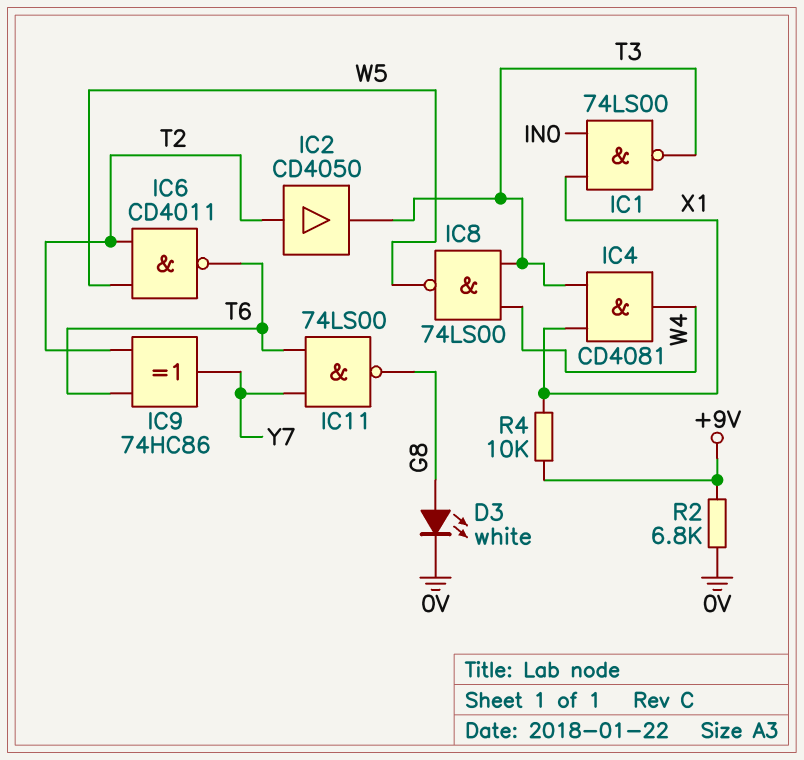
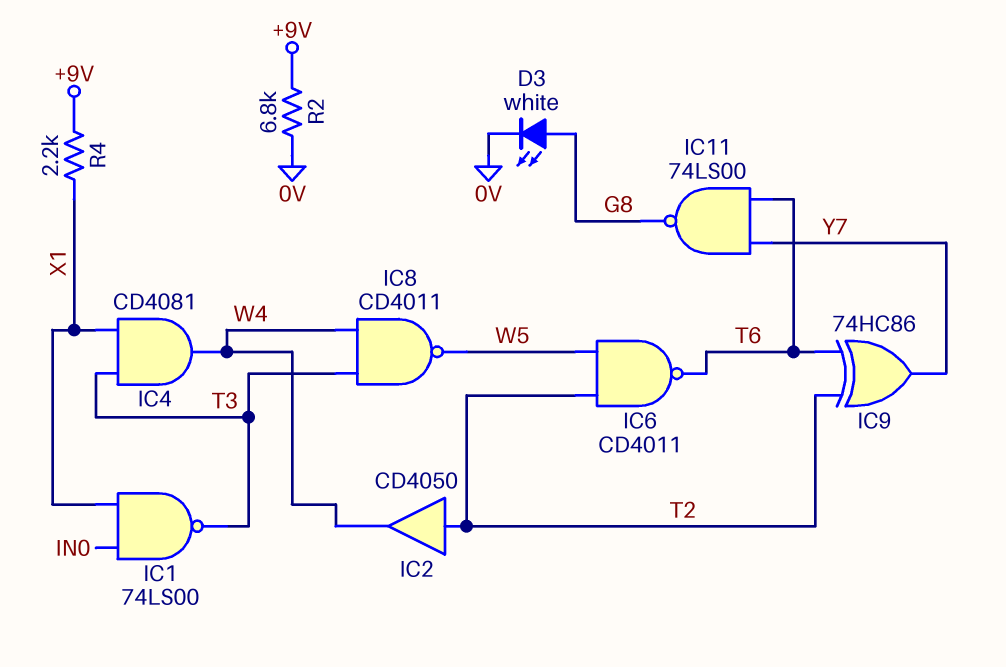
IC2: buffer CD4050 (in T2, out T3) -> buffer CD4050 (in T2, out W4)
IC8: NAND 74LS00 (in T3, in W4, out W5) -> NAND CD4011 (in T3, in W4, out W5)
R4: 10k (+9V, X1) -> 2.2k (+9V, X1)

